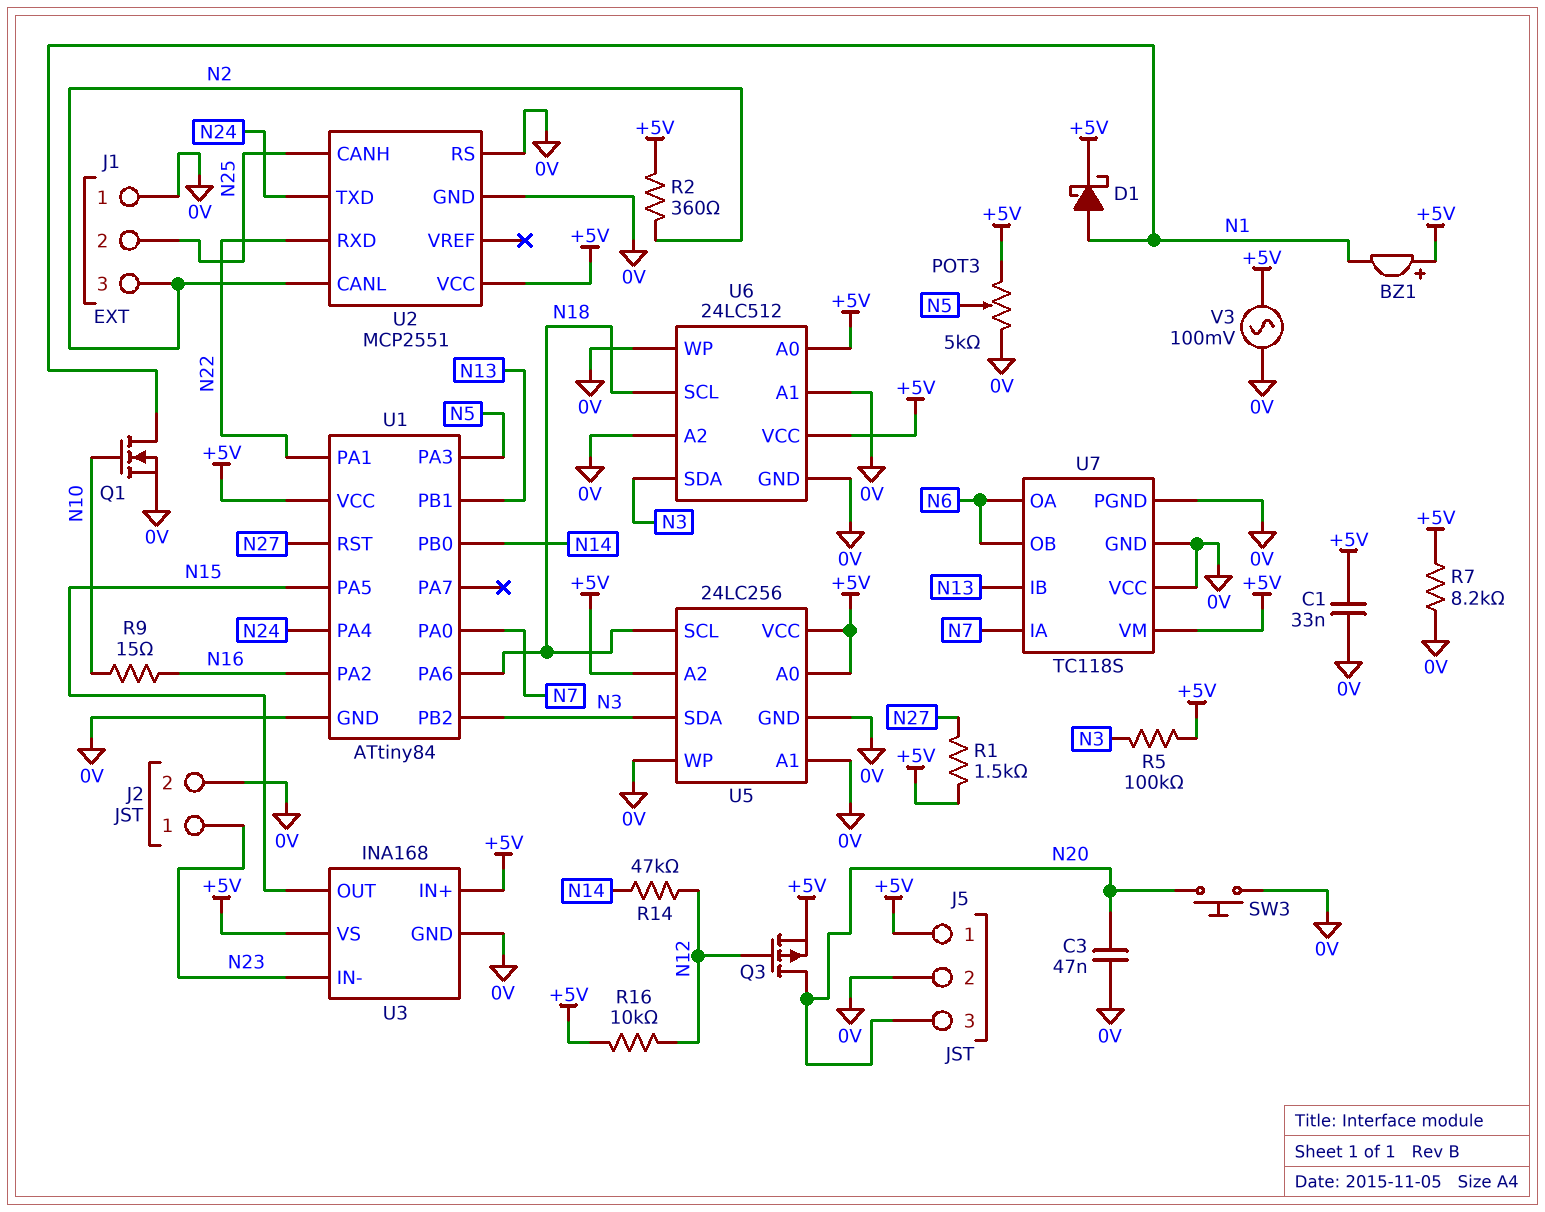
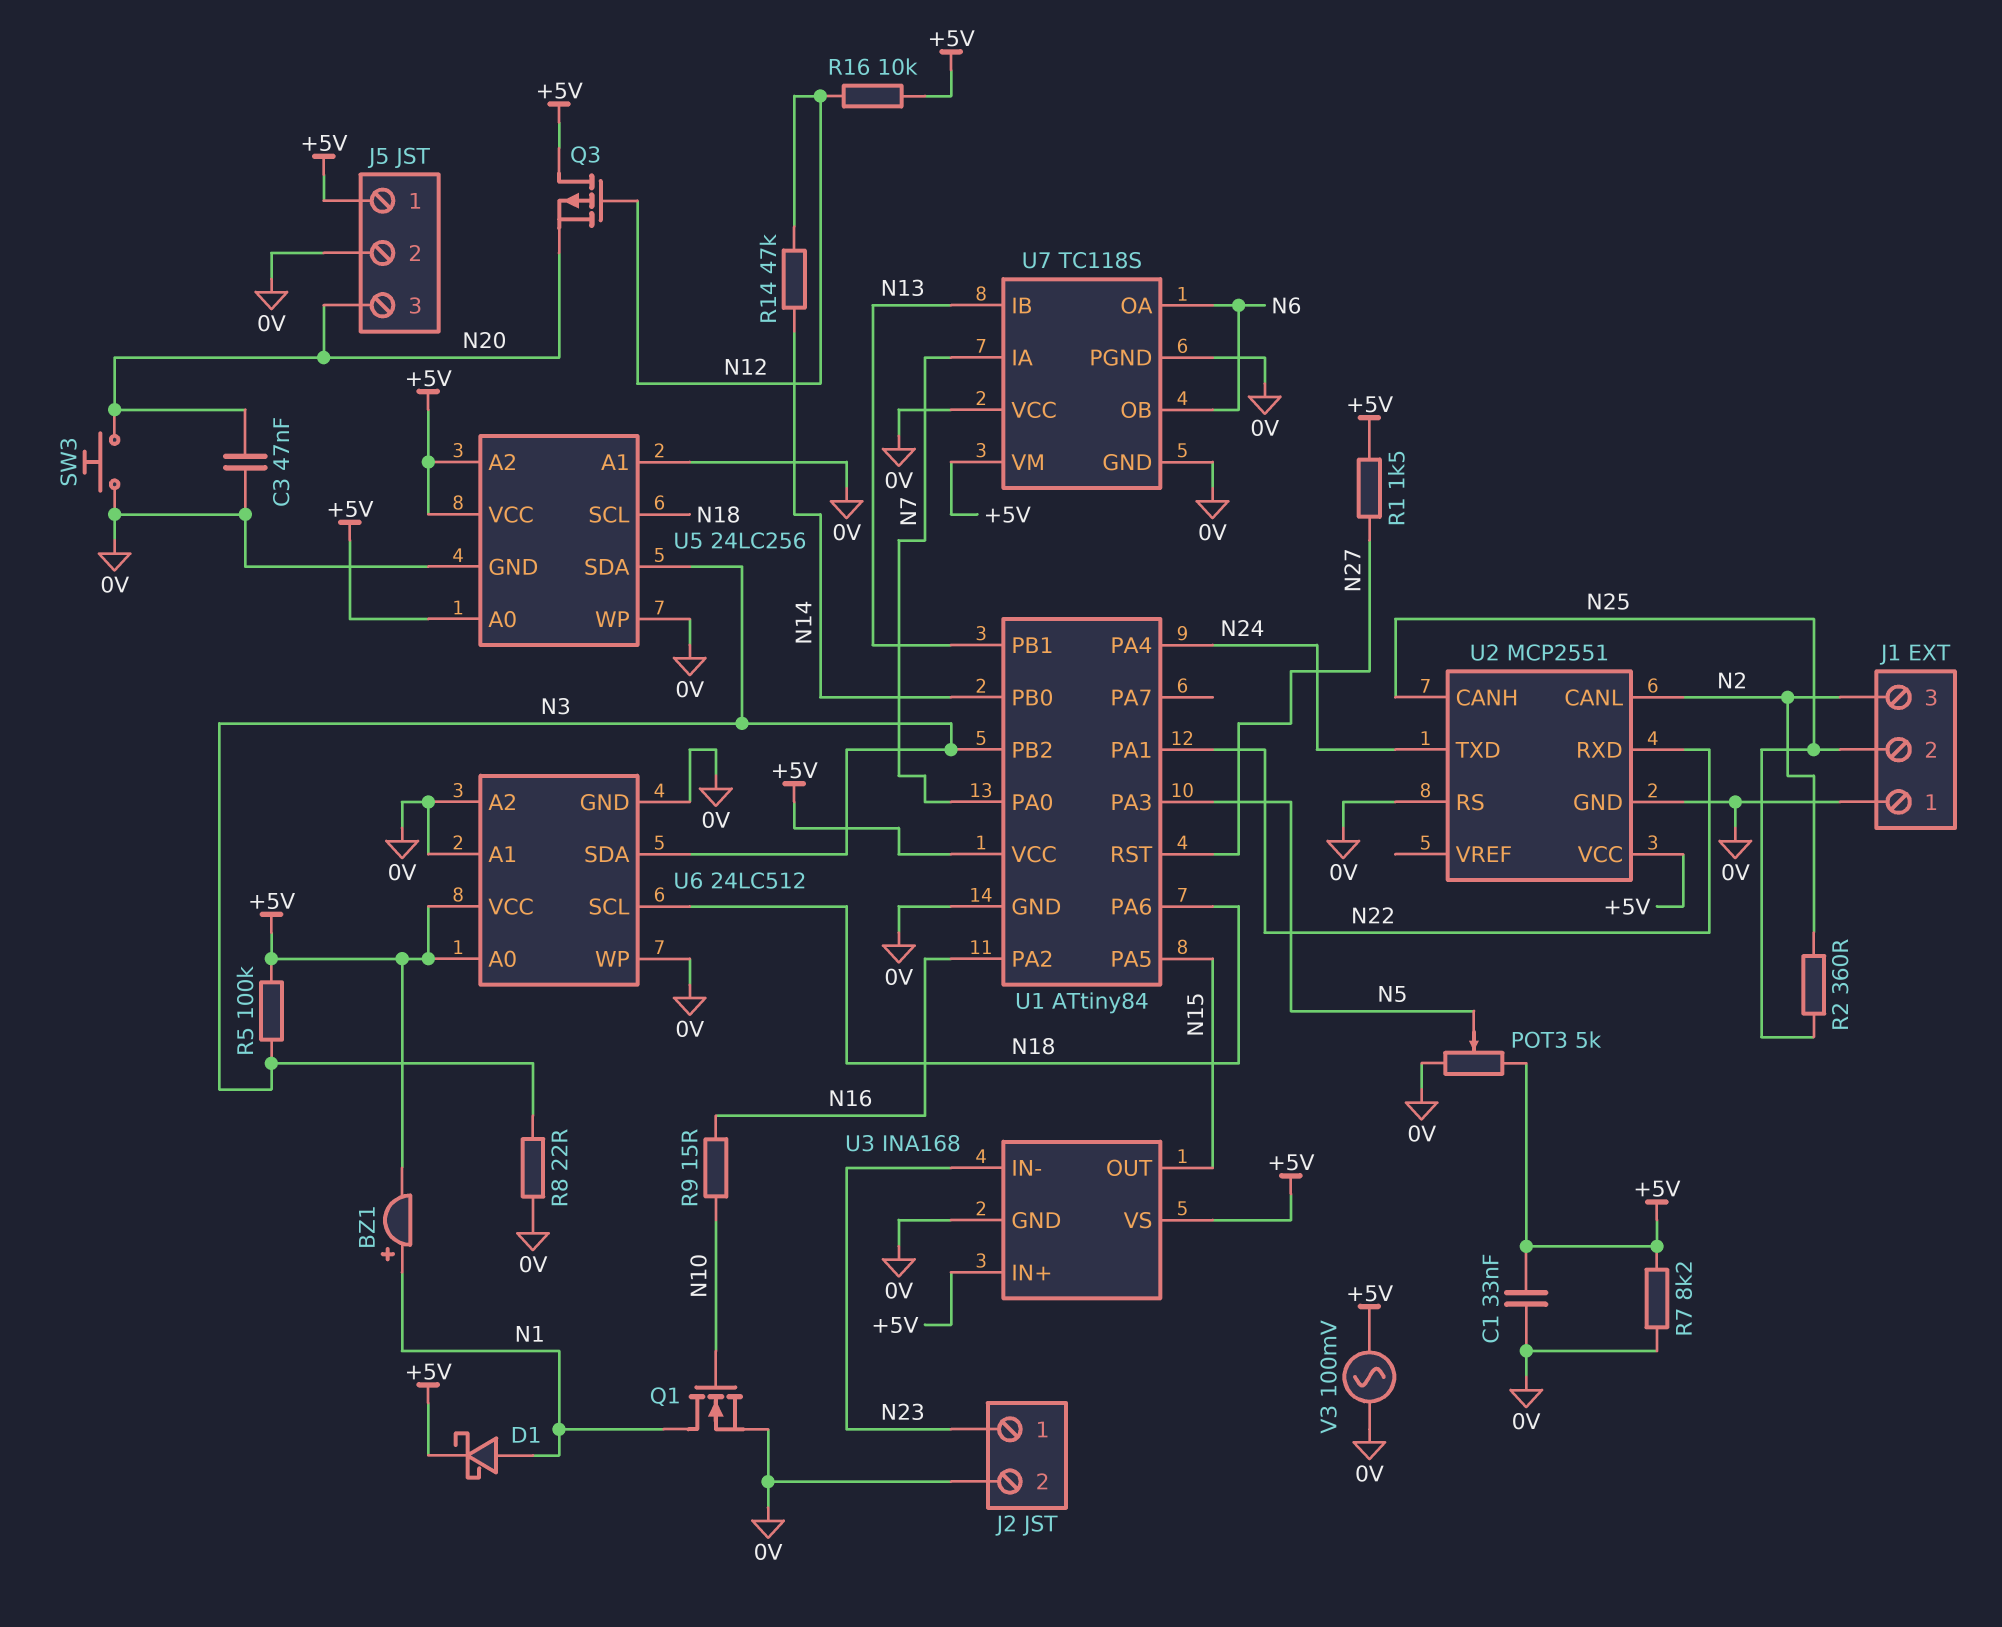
BZ1: buzzer (plus +5V, minus N1) -> buzzer (plus N1, minus +5V)
Q3: PMOS (G N12, D N20, S +5V) -> PMOS (G N12, D +5V, S N20)
R2: 360 (+5V, N2) -> 360 (N2, N25)
R8: none -> 22 (0V, N3)

